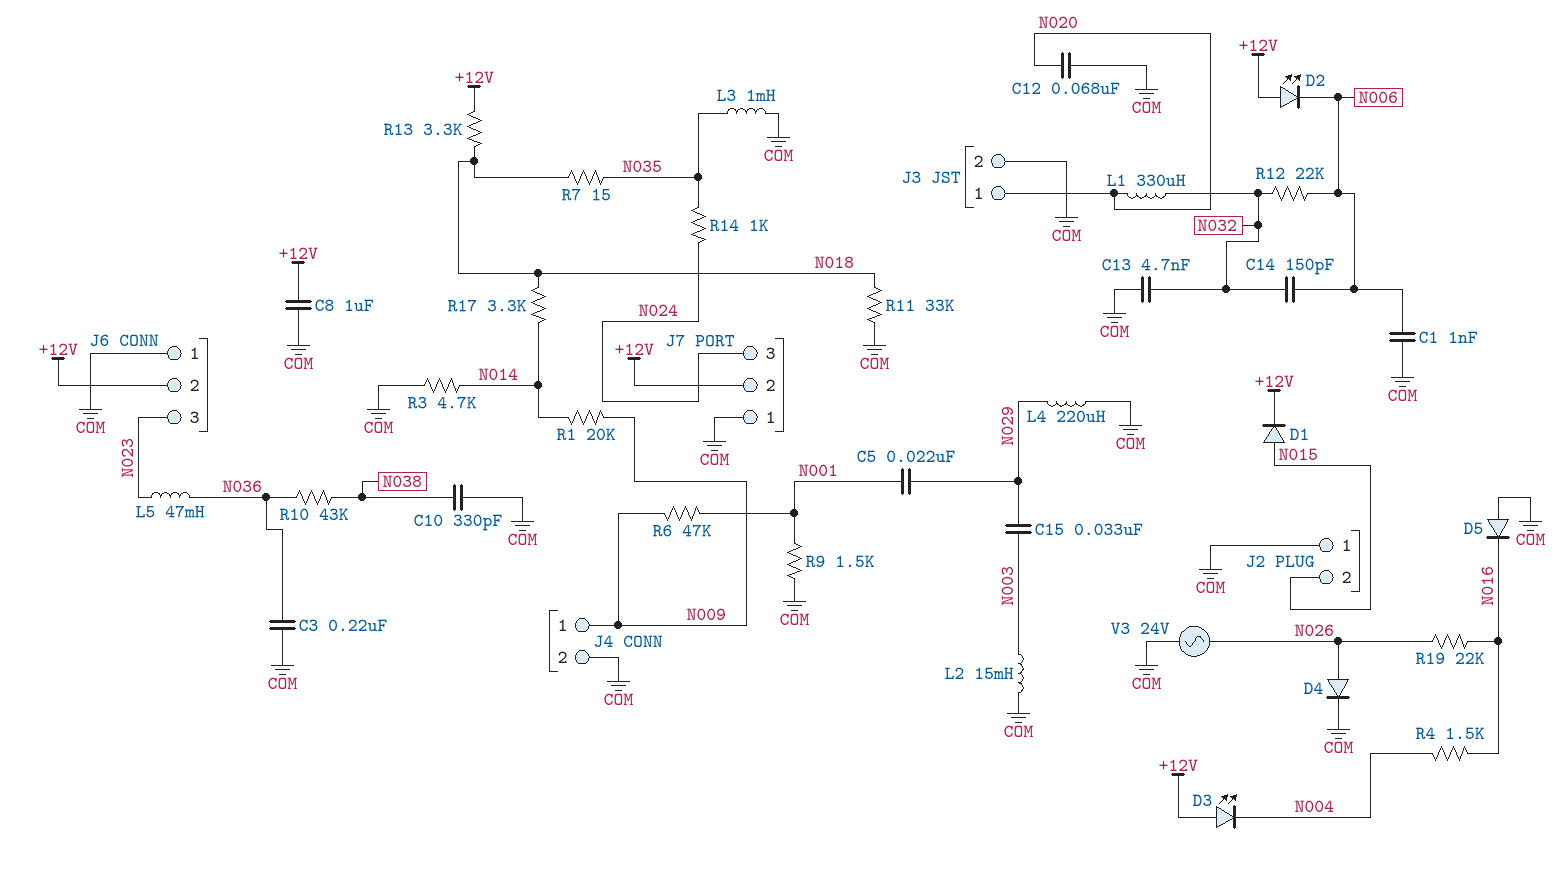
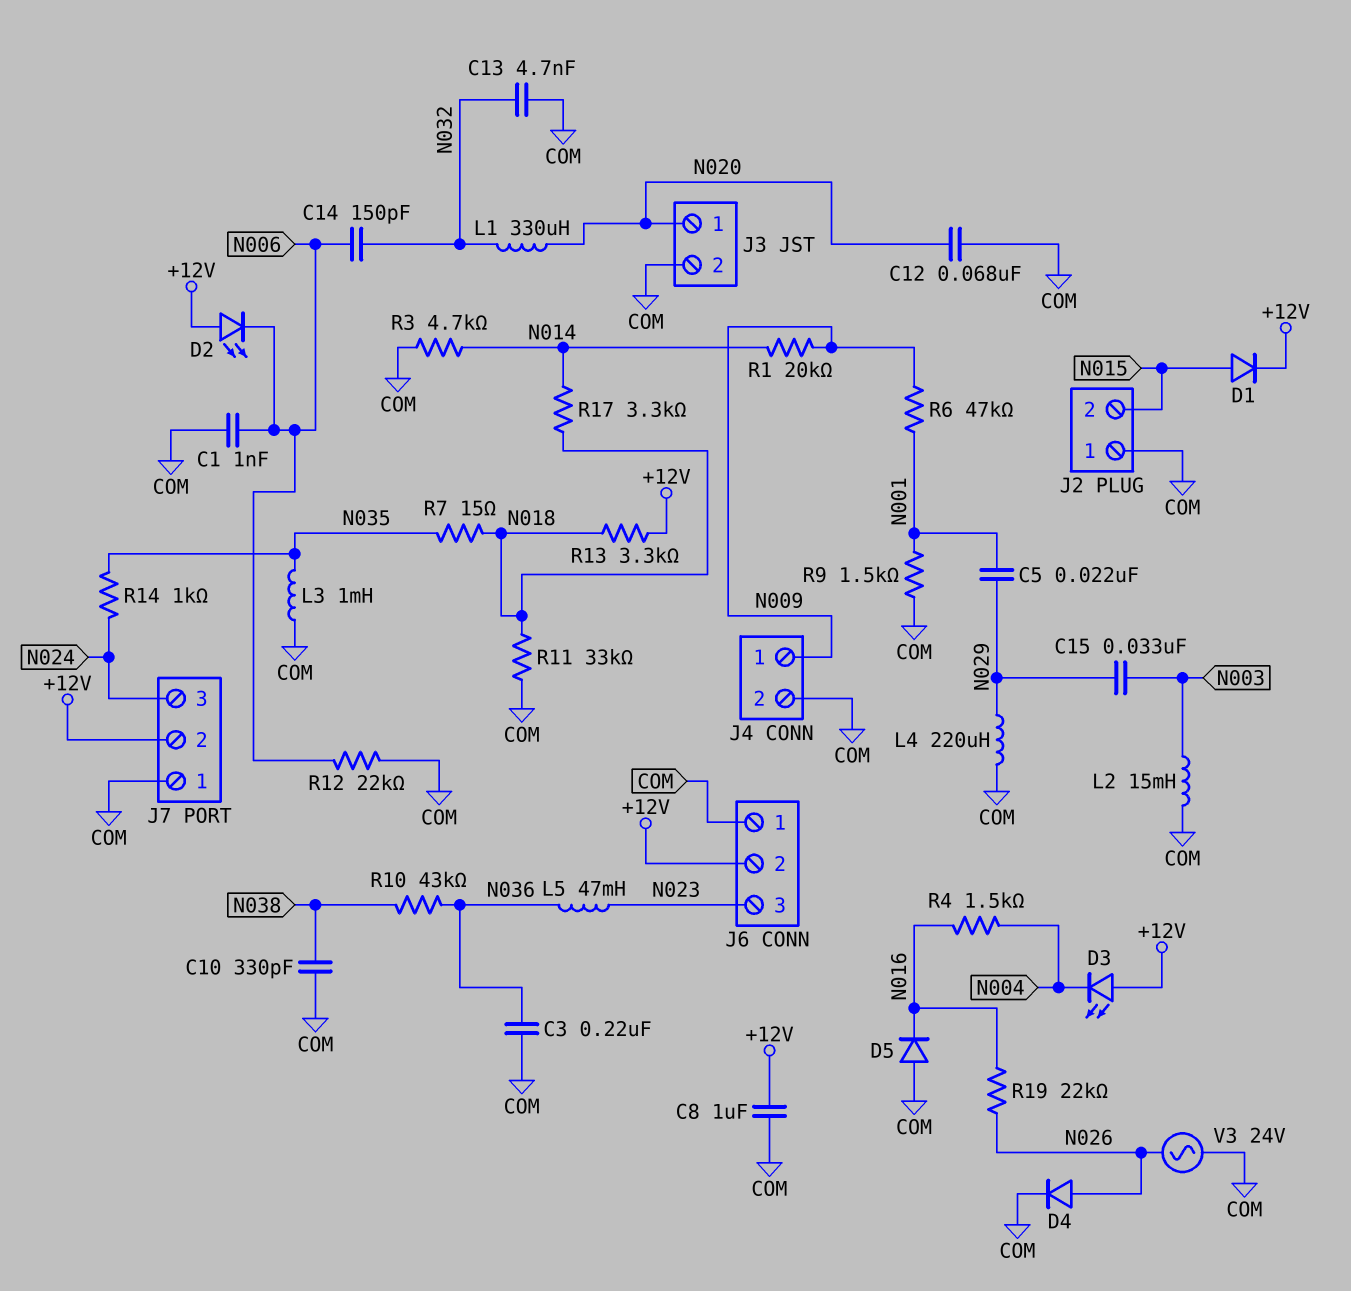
R12: 22k (N006, N032) -> 22k (COM, N006)

